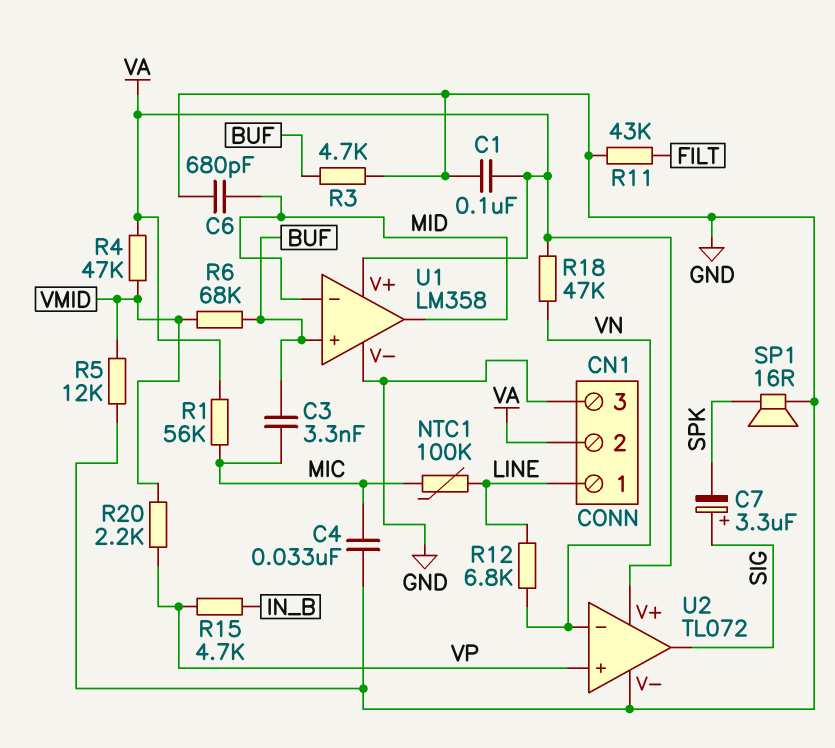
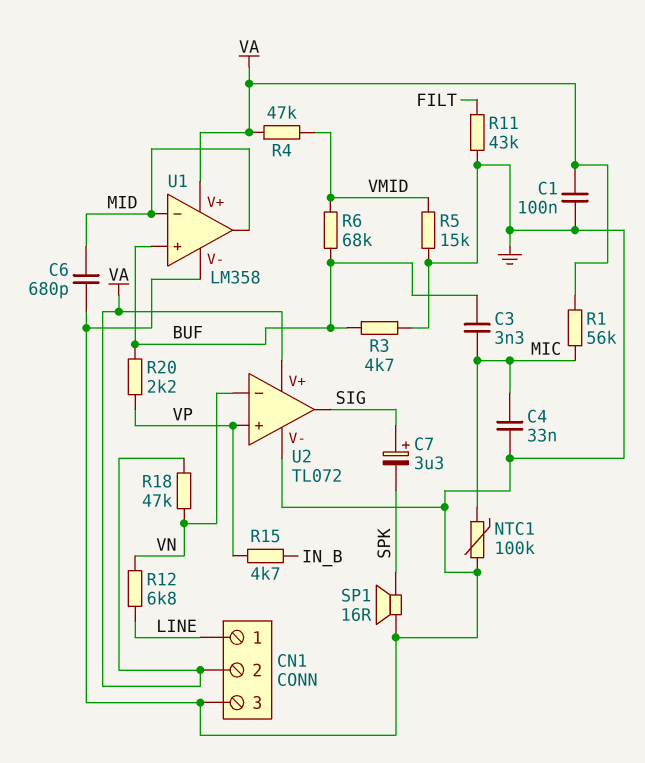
NTC1: 100k (LINE, MIC) -> 100k (GND, MIC)
R5: 12k (GND, VMID) -> 15k (GND, VMID)
R20: 2.2k (VMID, VP) -> 2.2k (BUF, VP)

